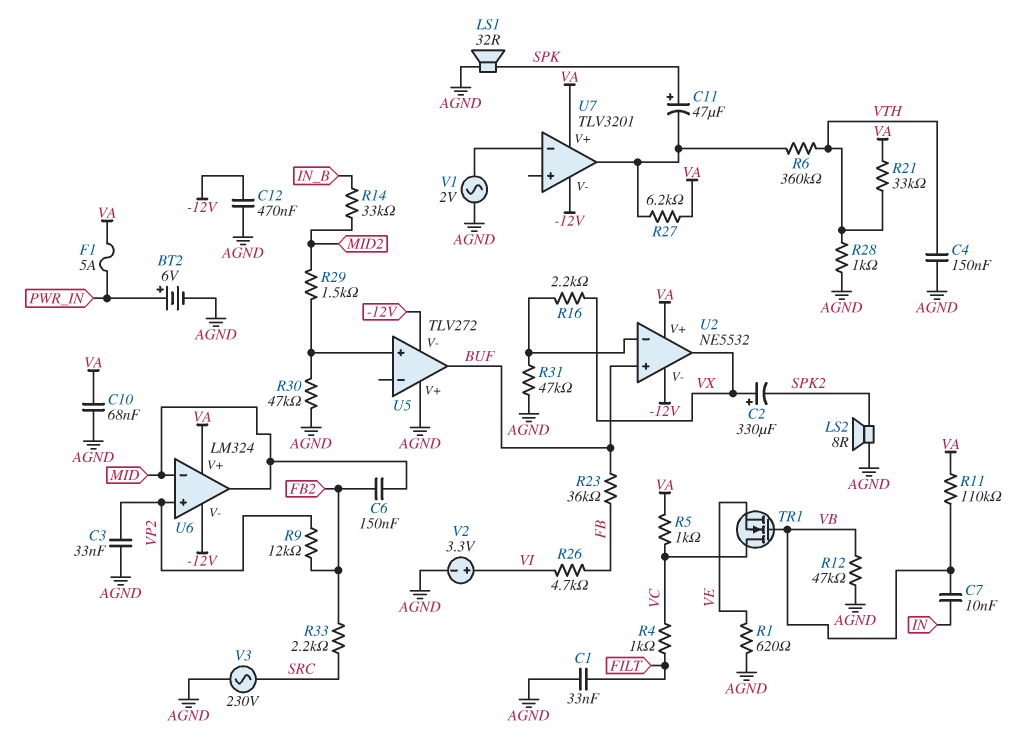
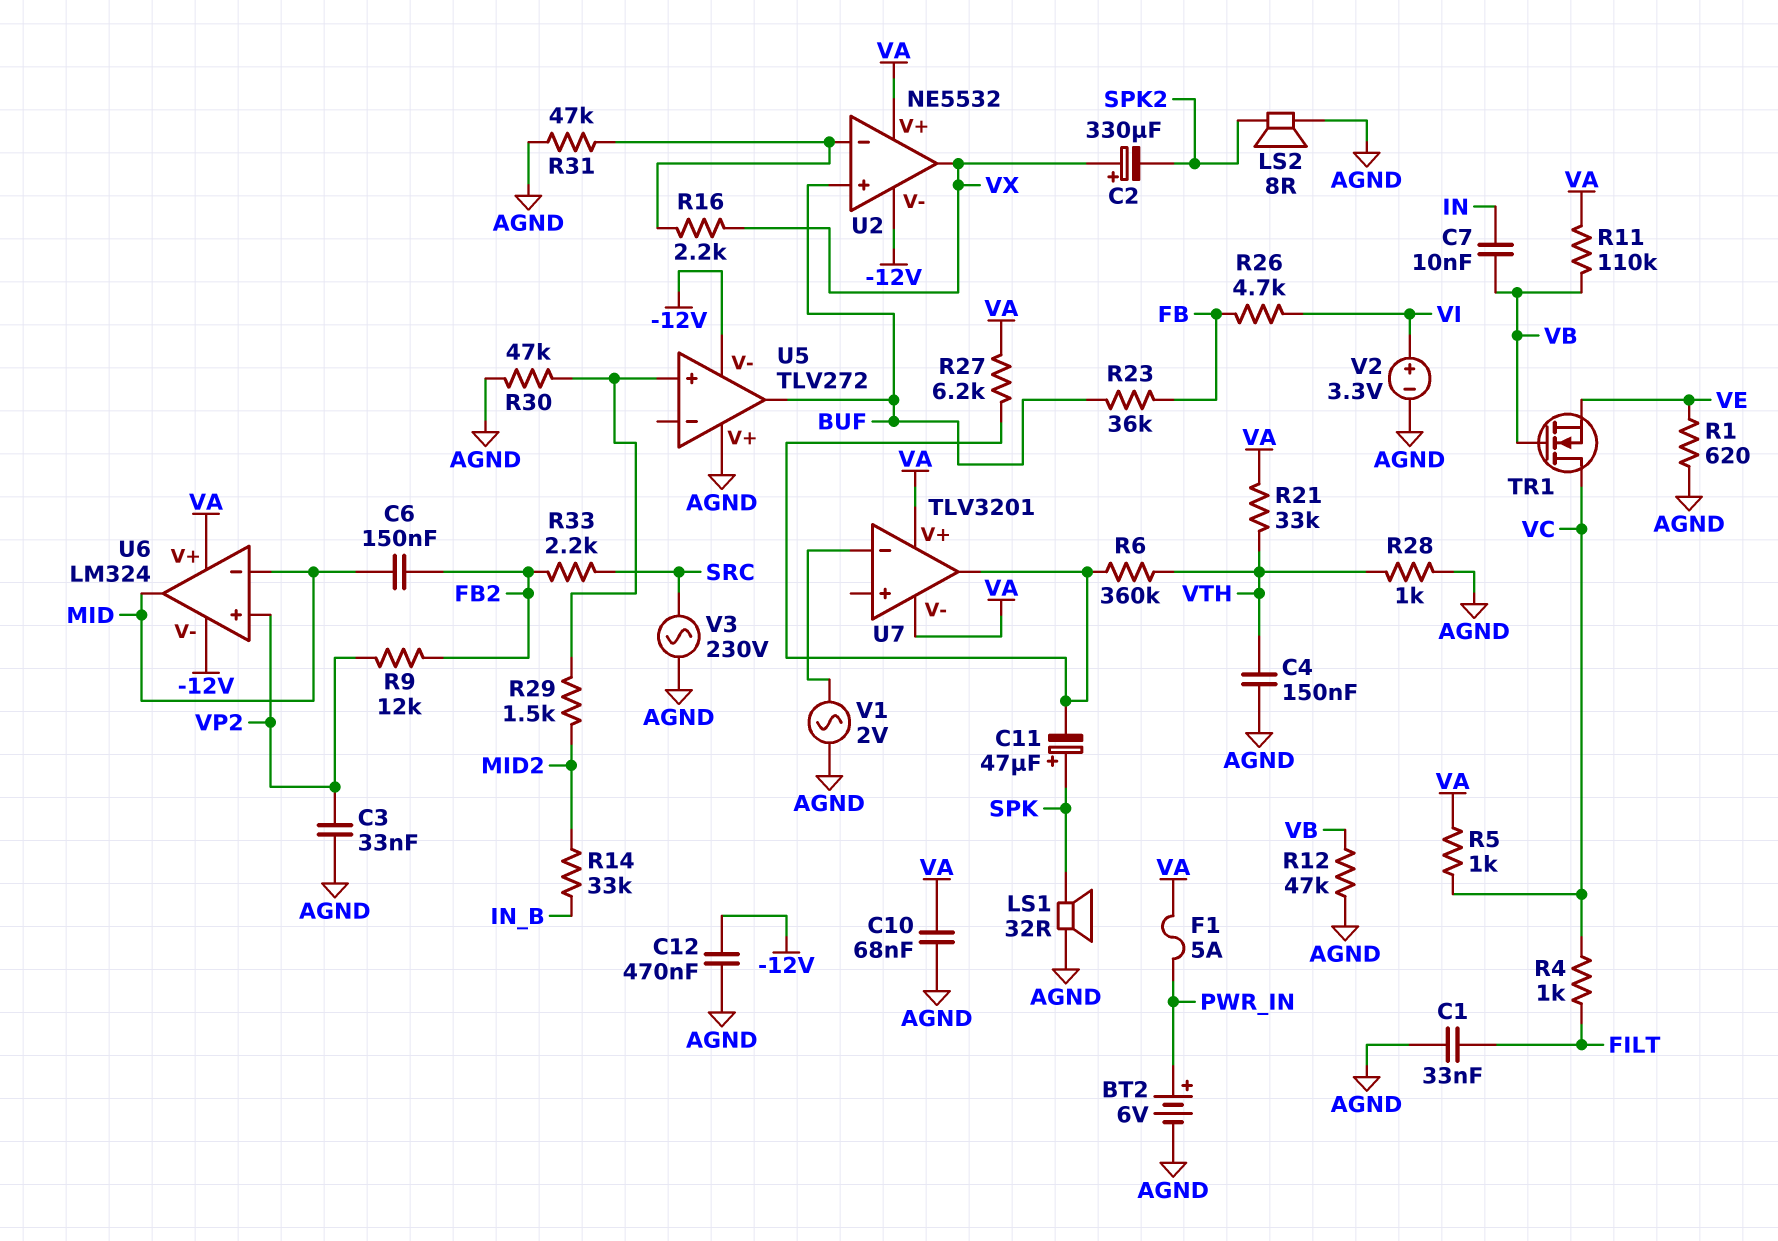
U7 pin V-: -12V -> VA

